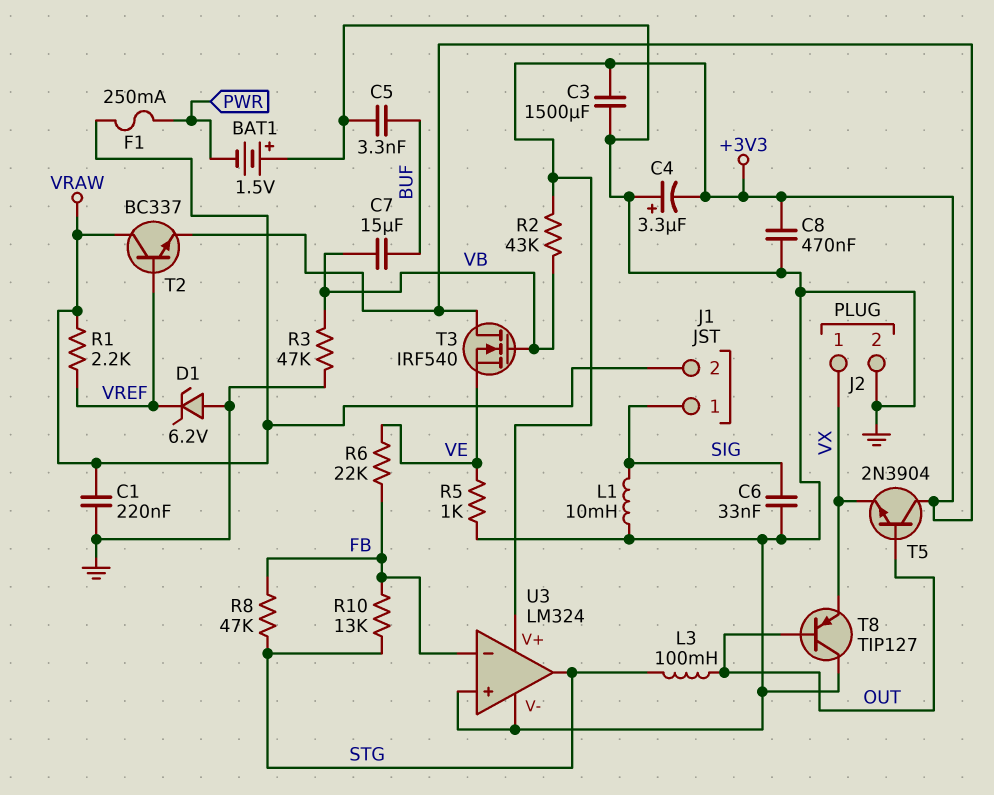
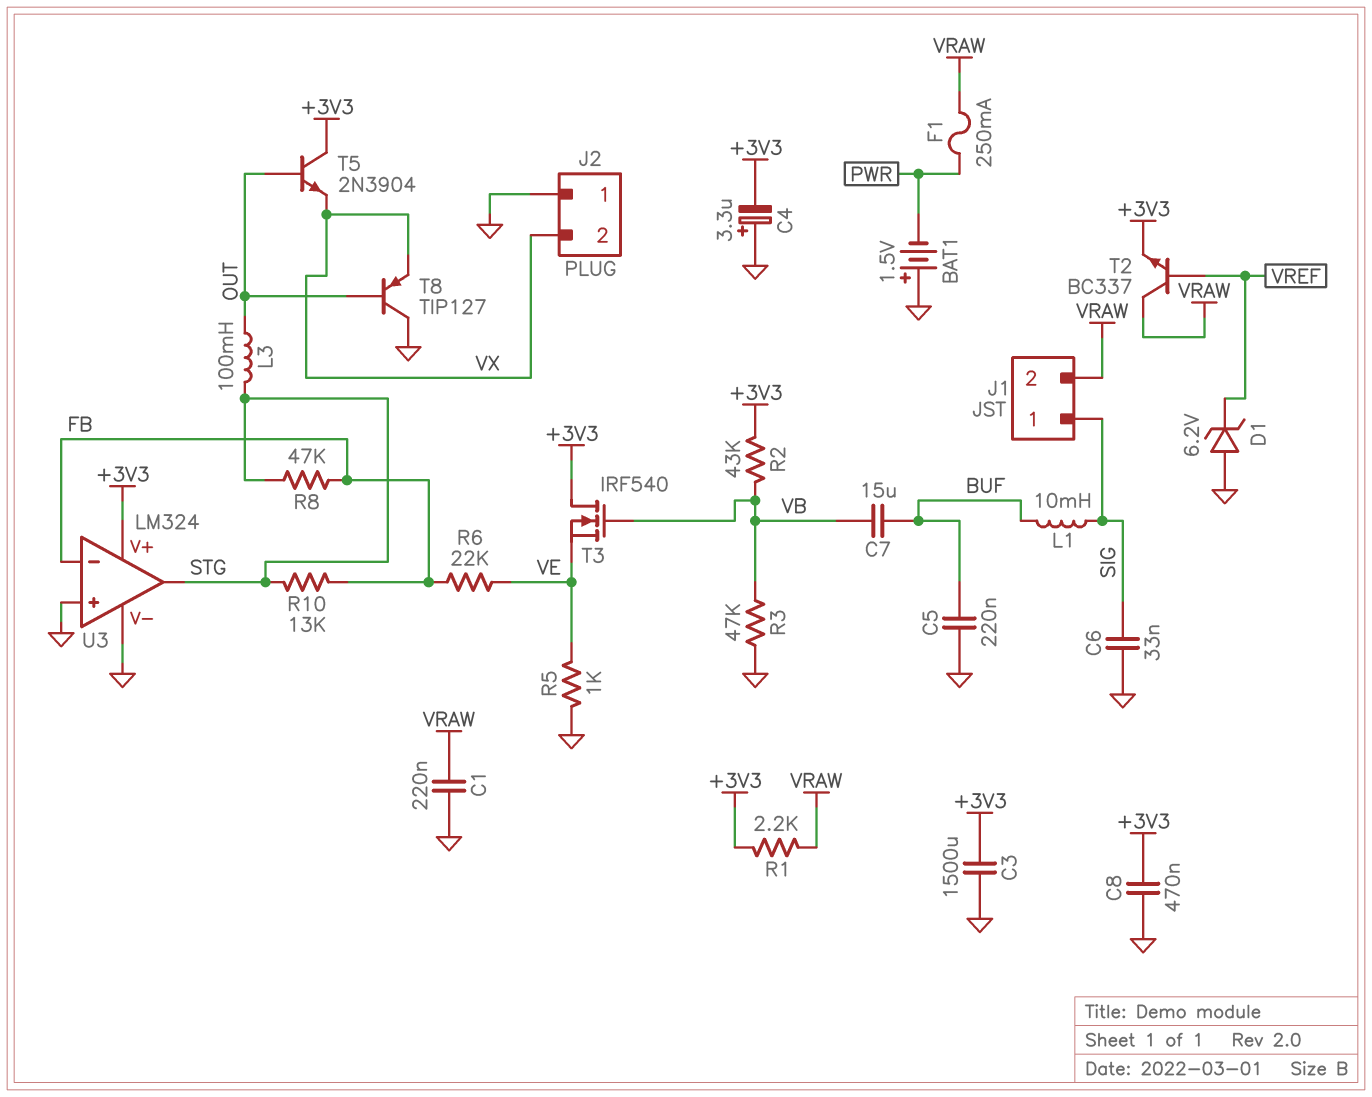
C5: 3.3nF (BUF, GND) -> 220nF (BUF, GND)
J2 pin 1: VX -> GND
J2 pin 2: GND -> VX
L1: 10mH (GND, SIG) -> 10mH (BUF, SIG)
R1: 2.2k (VRAW, VREF) -> 2.2k (+3V3, VRAW)

